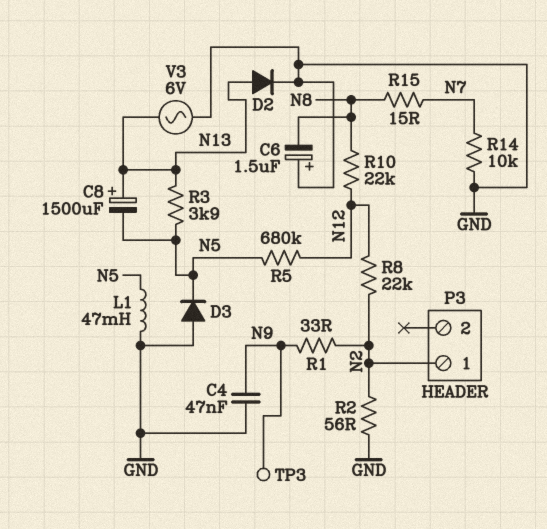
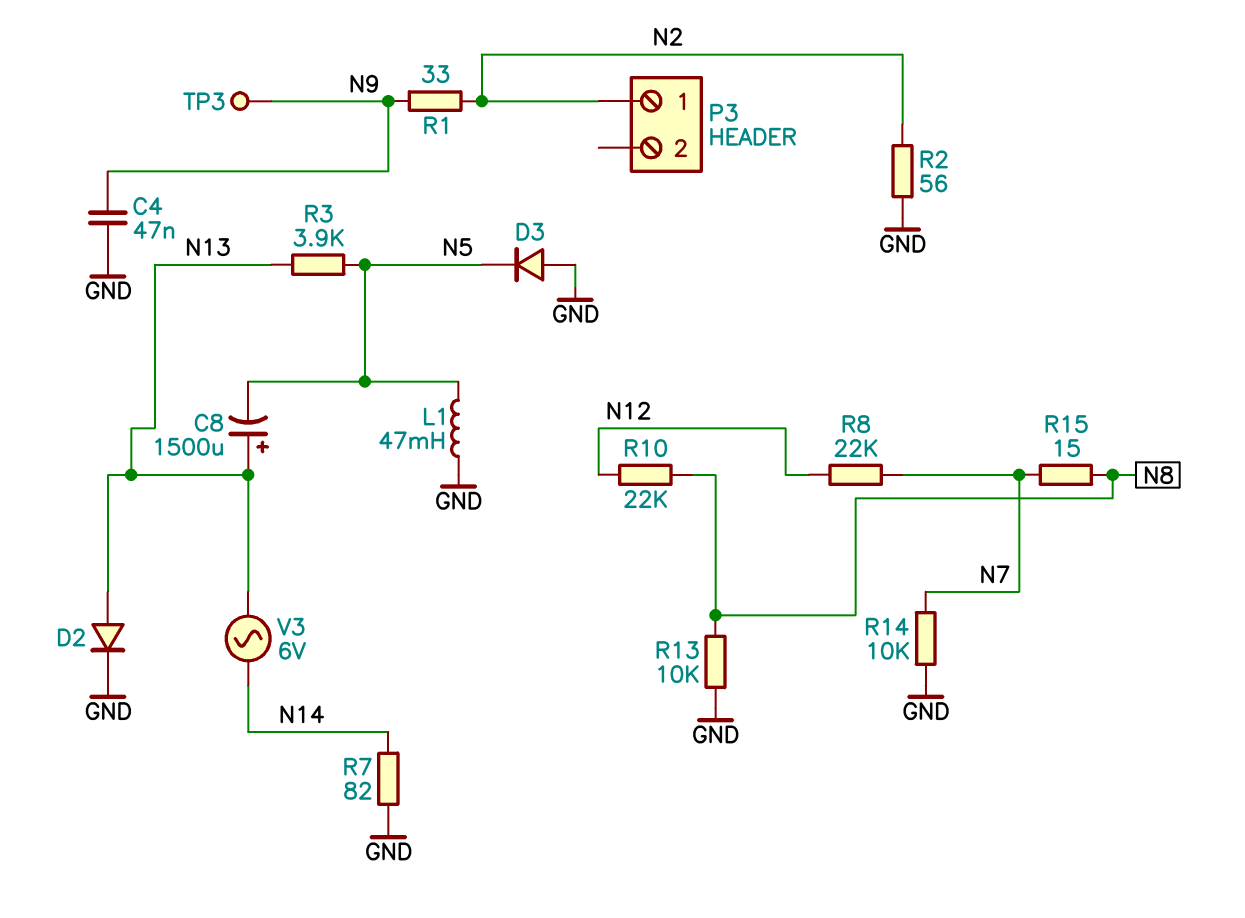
C6: 1.5uF (plus GND, minus N8) -> none
R5: 680k (N5, N12) -> none
R7: none -> 82 (GND, N14)
R8: 22k (N2, N12) -> 22k (N7, N12)
R13: none -> 10k (GND, N8)
V3: AC 6V (GND, N13) -> AC 6V (N13, N14)

